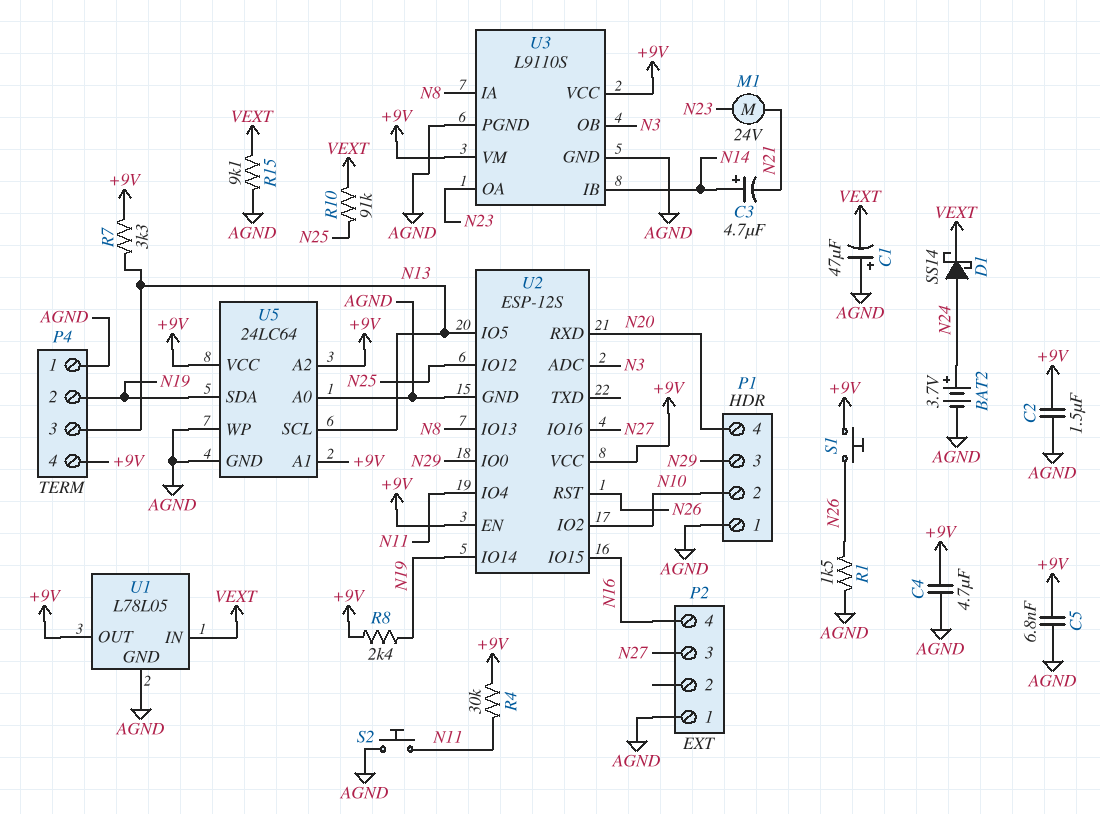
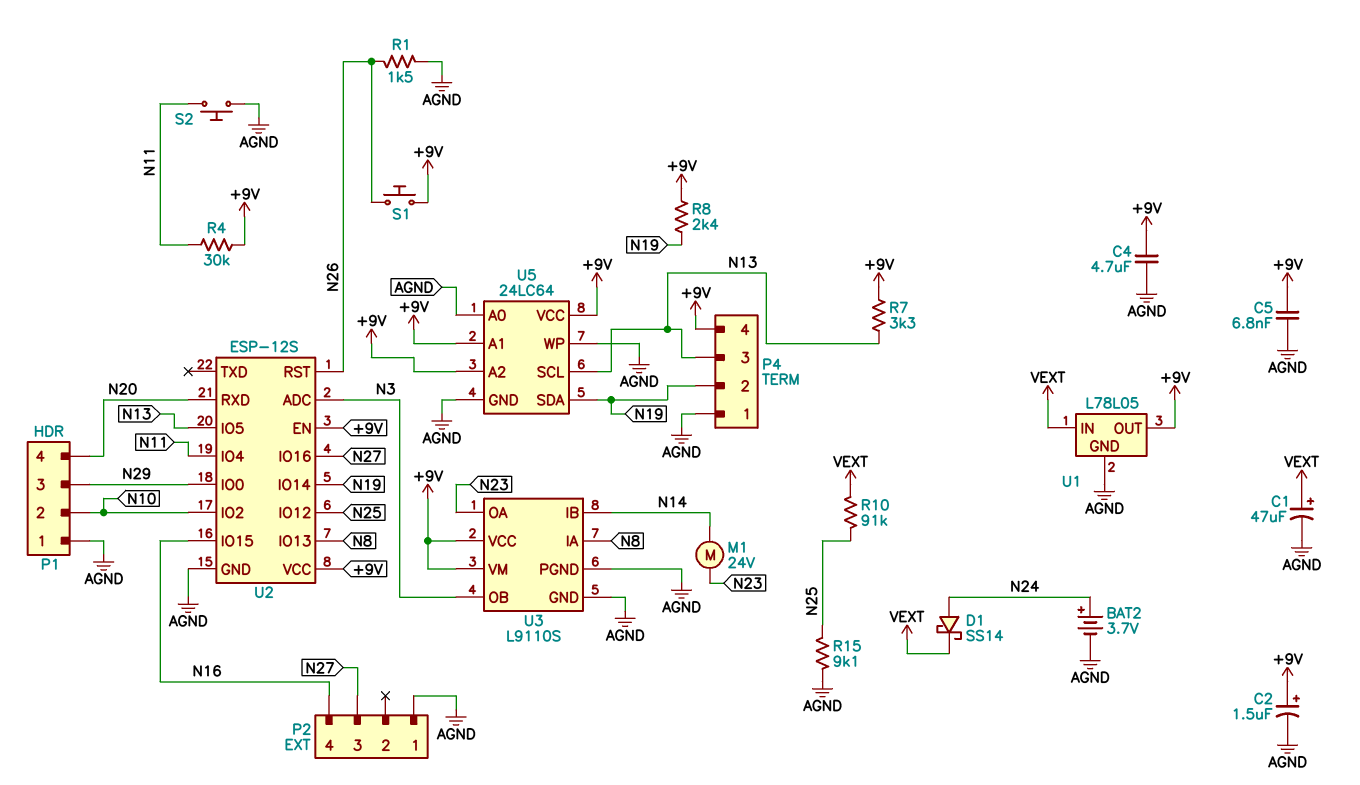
C1: 47uF (plus AGND, minus VEXT) -> 47uF (plus VEXT, minus AGND)
C2: 1.5uF (+9V, AGND) -> 1.5uF (plus +9V, minus AGND)
C3: 4.7uF (plus N14, minus N21) -> none
M1: motor 24V (N21, N23) -> motor 24V (N14, N23)
R15: 9.1k (AGND, VEXT) -> 9.1k (AGND, N25)

